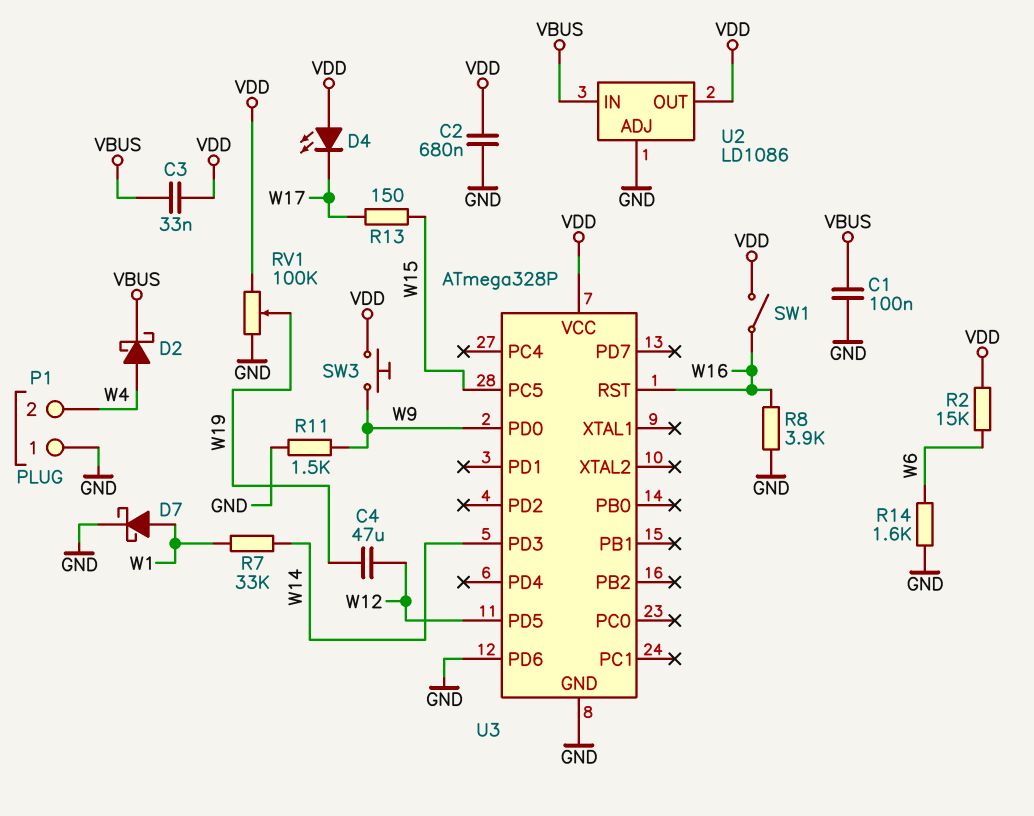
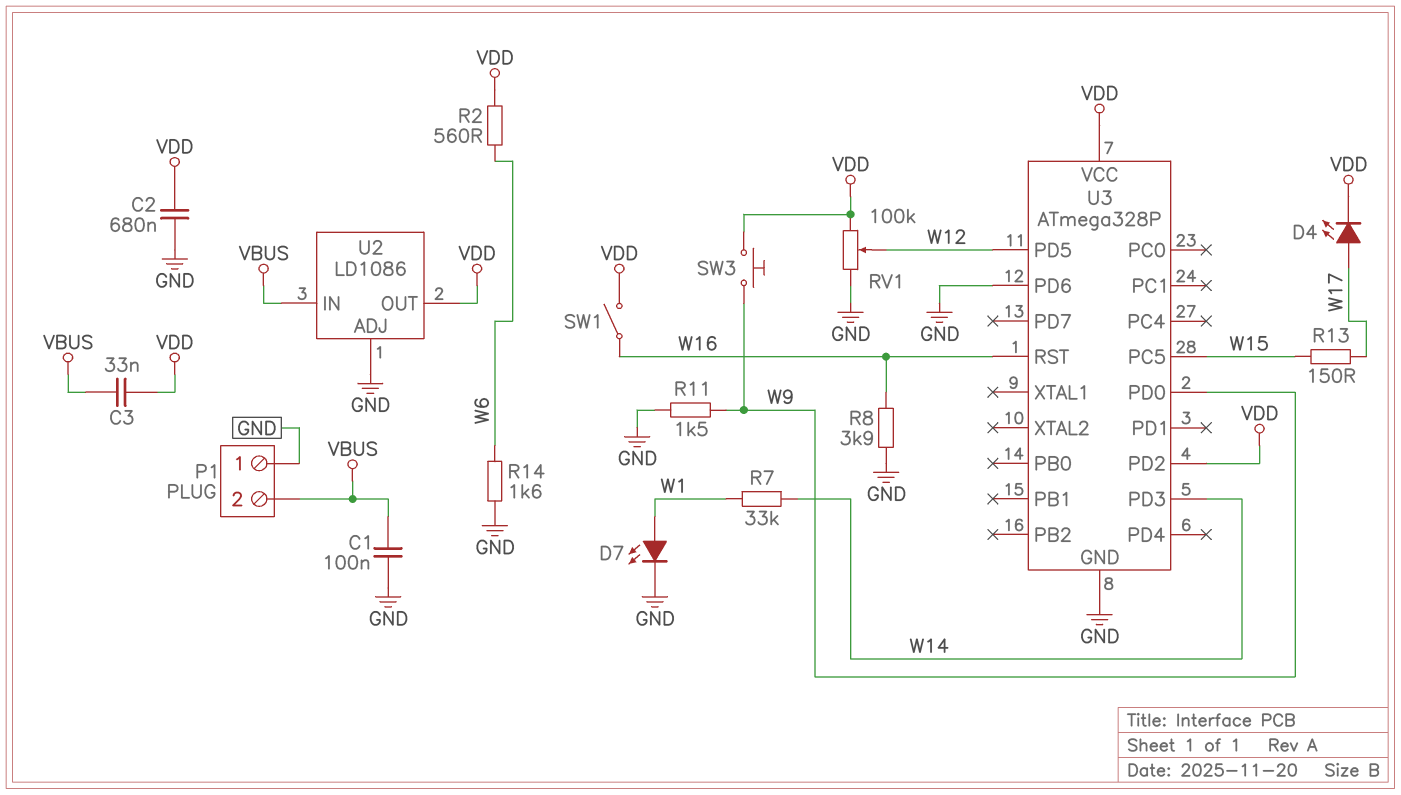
C4: 47uF (W12, W19) -> none
D2: schottky (A W4, K VBUS) -> none
D4: LED (A VDD, K W17) -> LED (A W17, K VDD)
D7: schottky (A W1, K GND) -> LED (A W1, K GND)
P1 pin 2: W4 -> VBUS
R2: 15k (VDD, W6) -> 560 (VDD, W6)
RV1: 100k (GND, VDD, wiper W19) -> 100k (GND, VDD, wiper W12)
U3 pin PD2: none -> VDD

